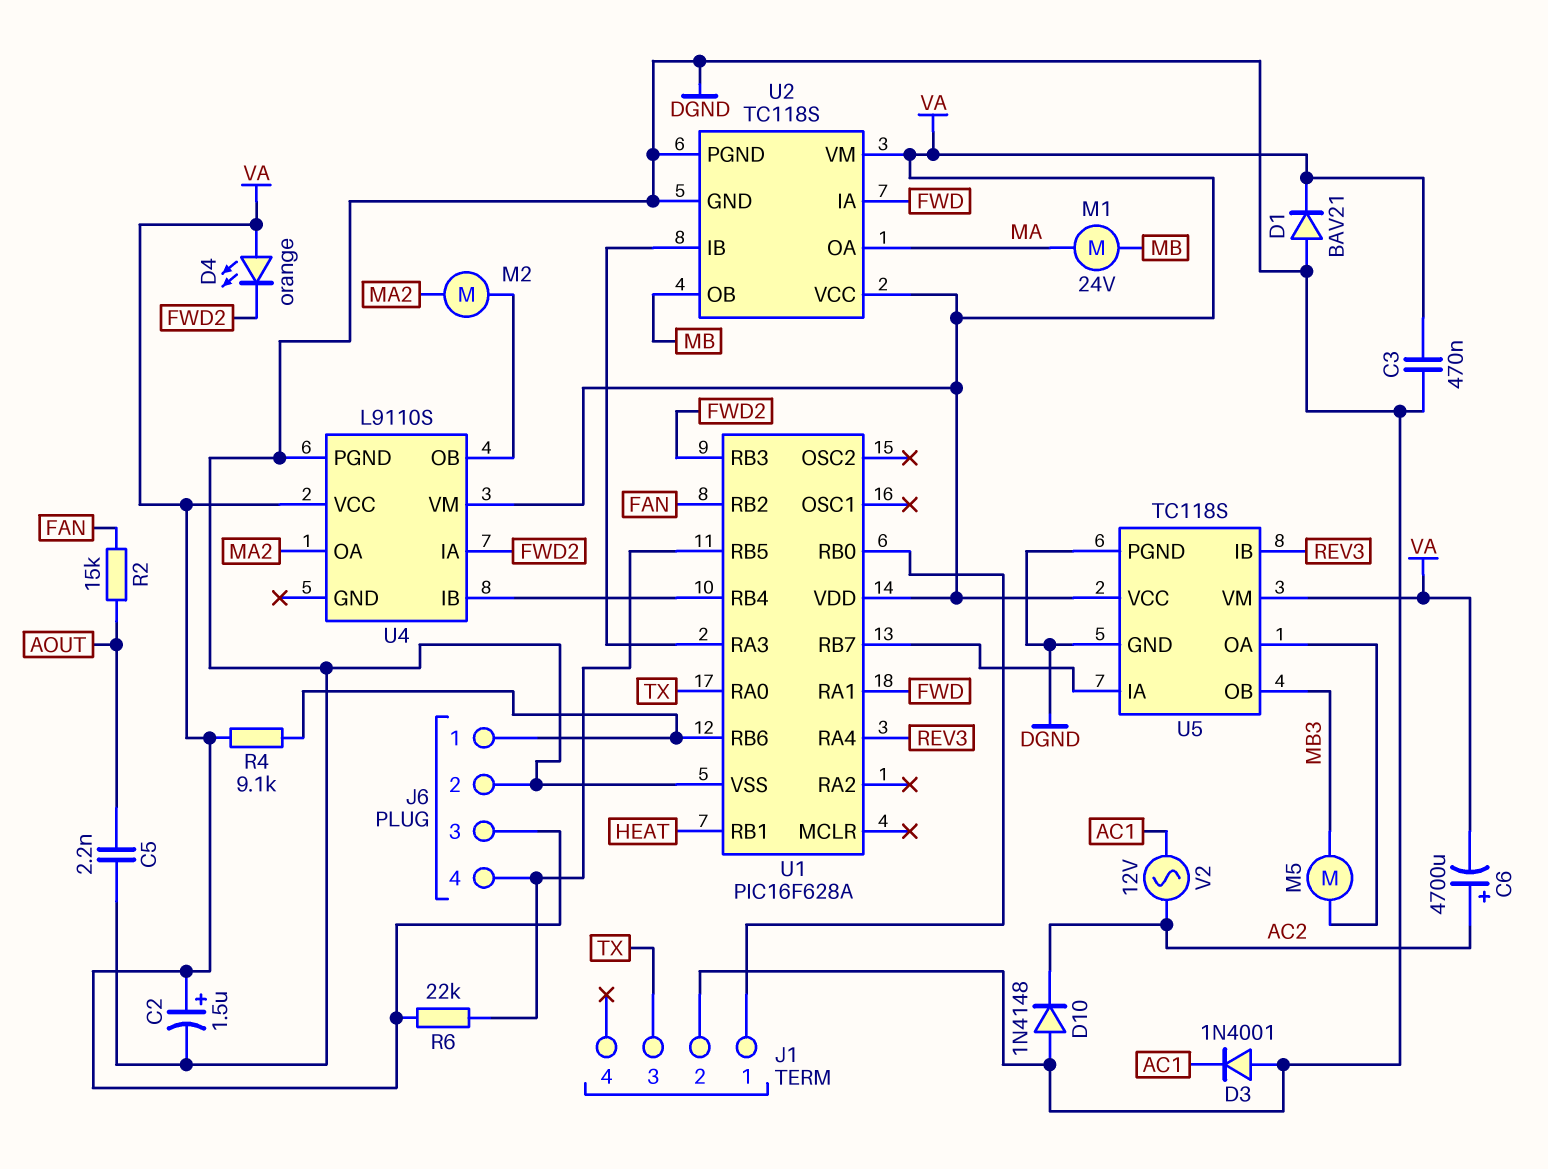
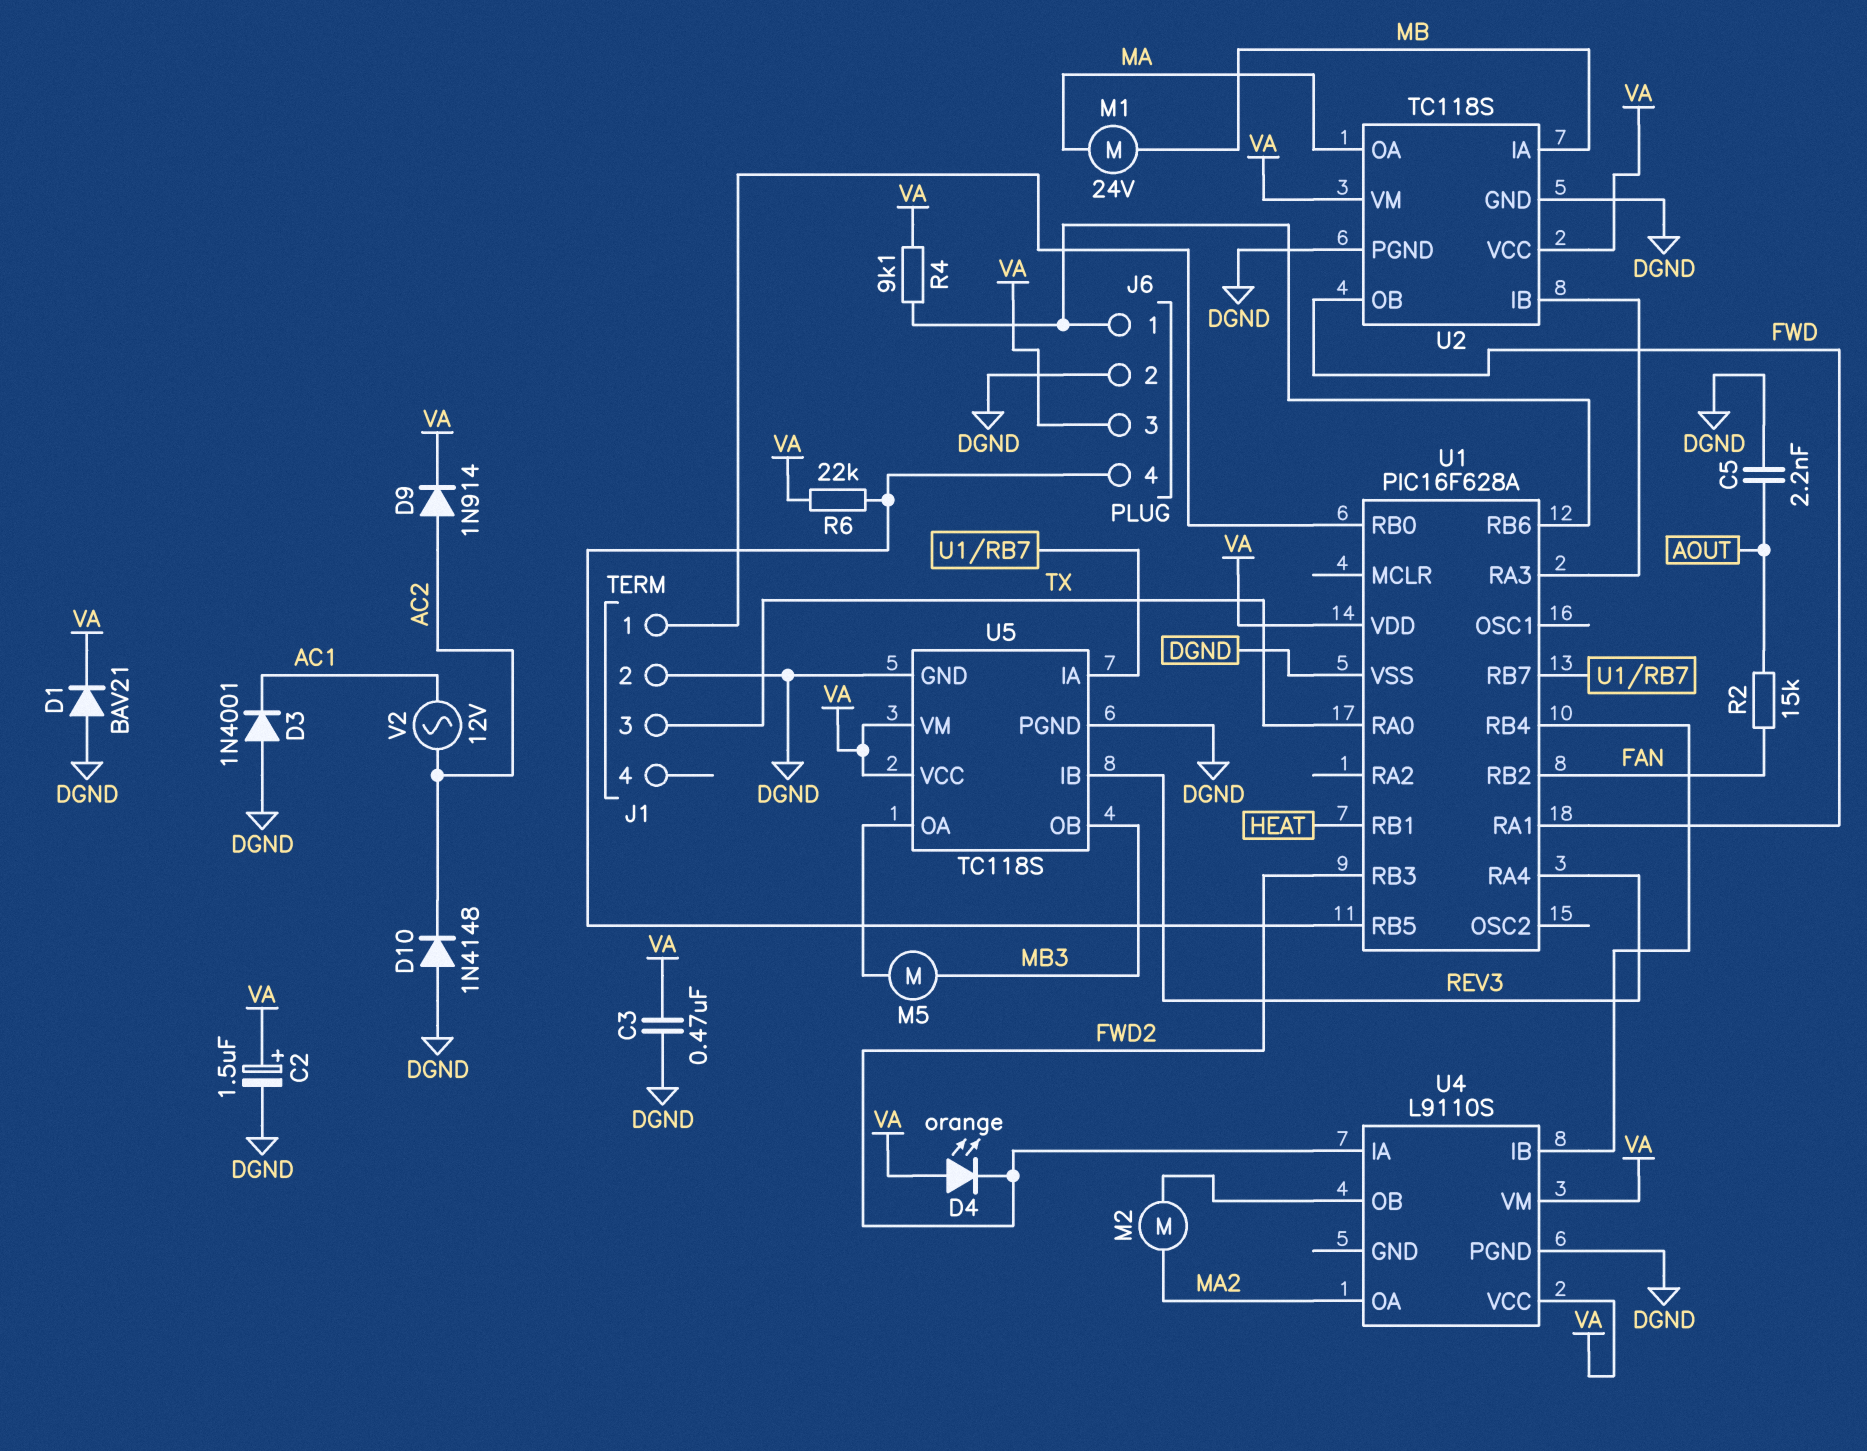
C6: 4700uF (plus AC2, minus VA) -> none
D9: none -> diode 1N914 (A AC2, K VA)
U2 pin IA: FWD -> MB
U2 pin OB: MB -> FWD

